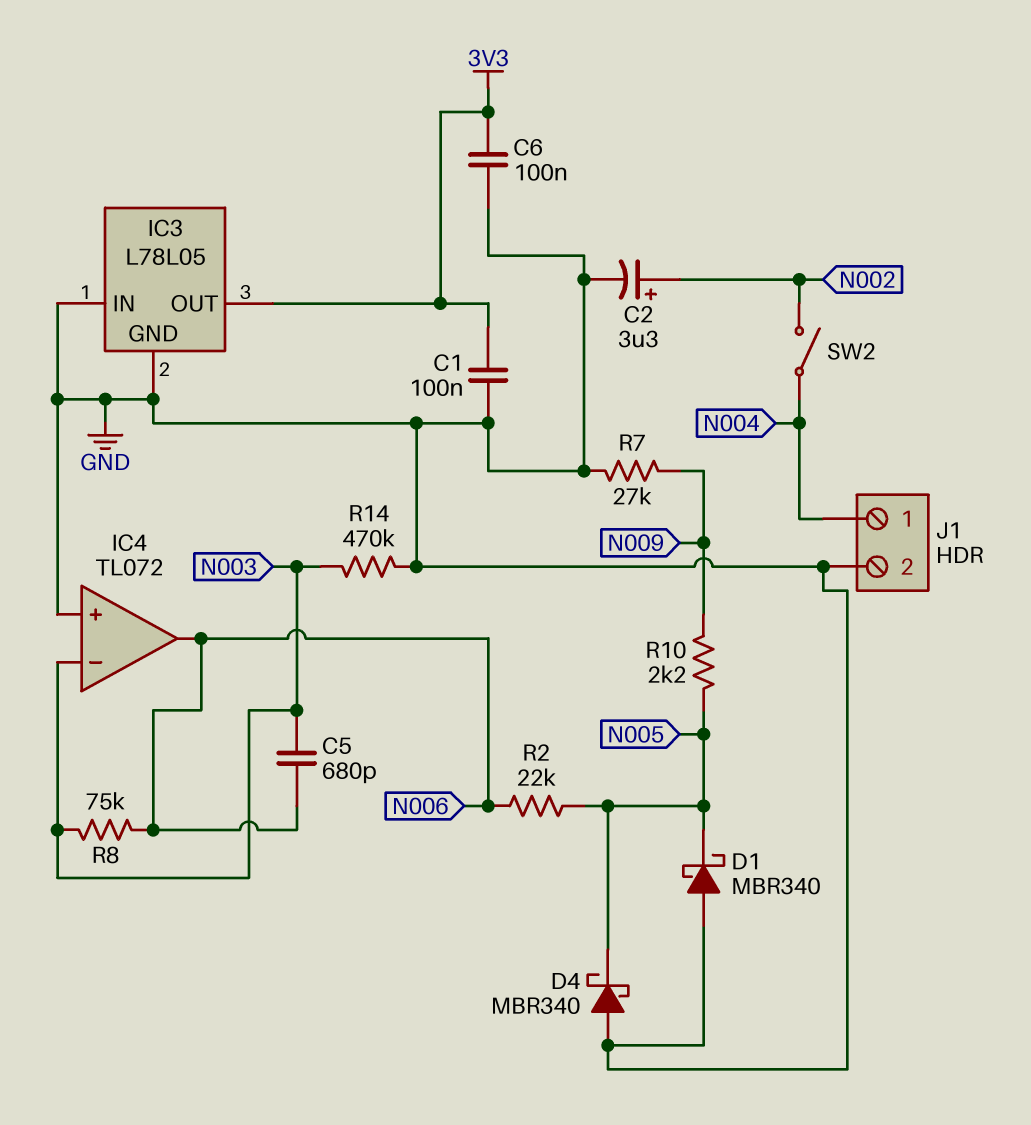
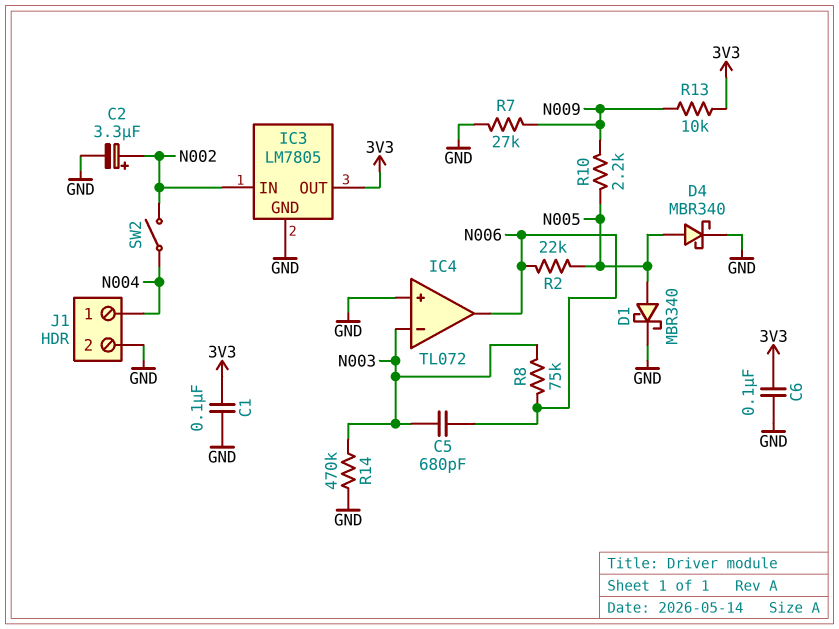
D1: schottky MBR340 (A GND, K N005) -> schottky MBR340 (A N005, K GND)
D4: schottky MBR340 (A GND, K N005) -> schottky MBR340 (A N005, K GND)
IC3: L78L05 -> LM7805
IC3 pin IN: GND -> N002
R13: none -> 10k (3V3, N009)

